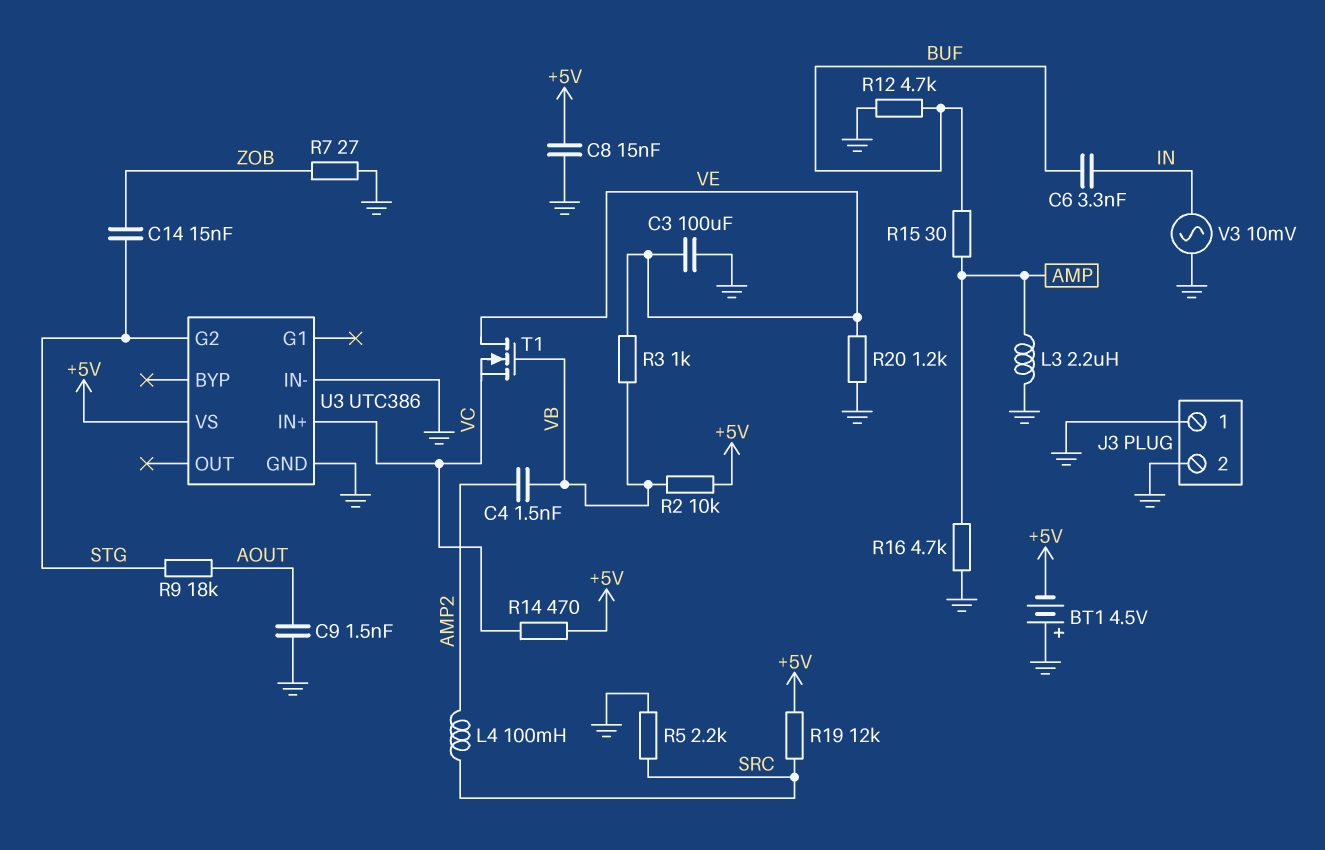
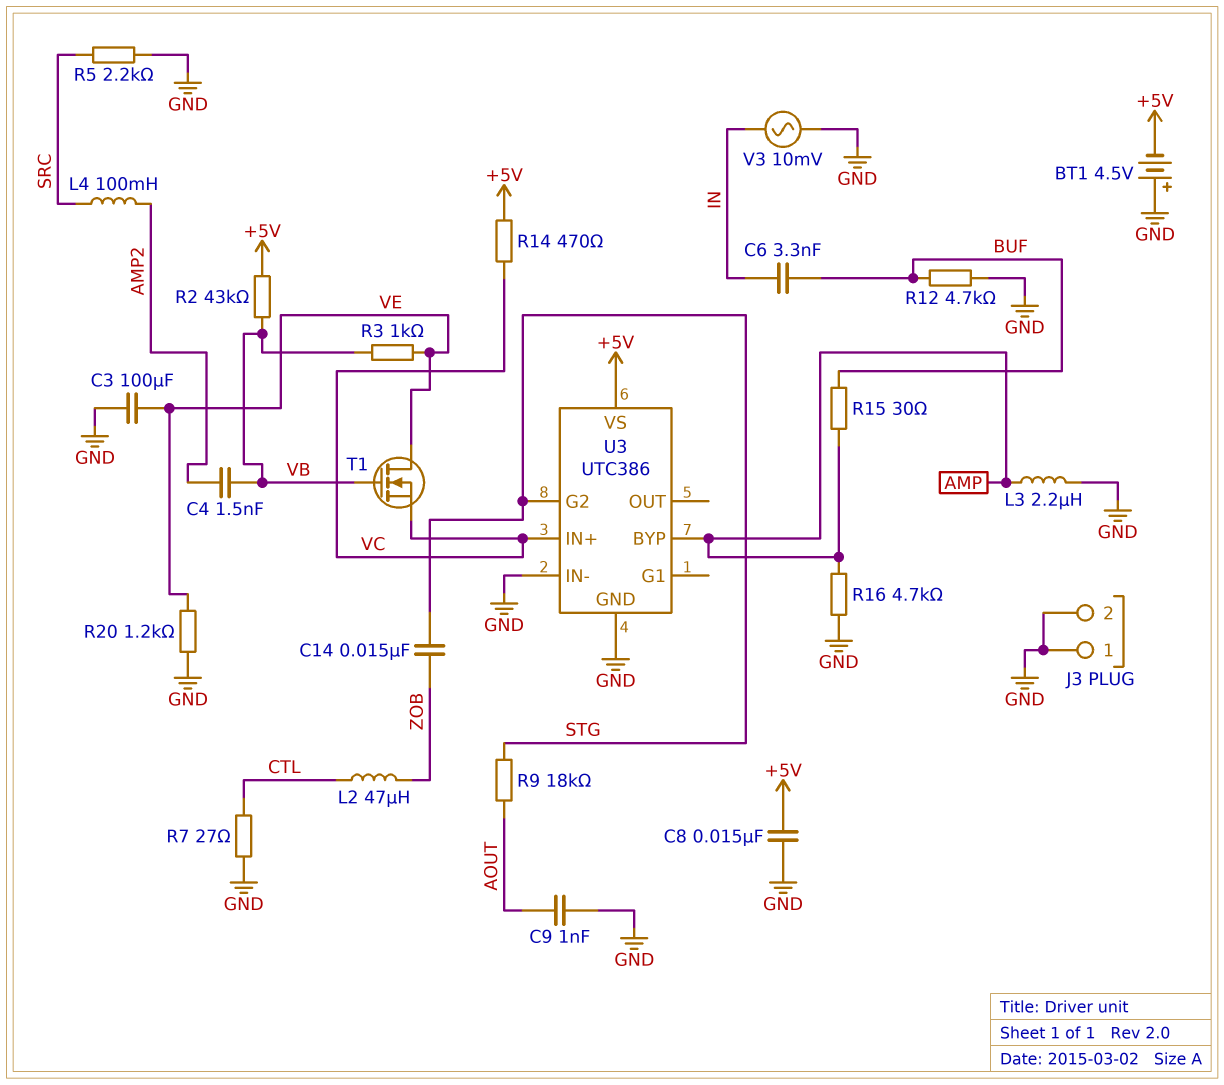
C9: 1.5nF (AOUT, GND) -> 1nF (AOUT, GND)
L2: none -> 47uH (CTL, ZOB)
R2: 10k (+5V, VB) -> 43k (+5V, VB)
R7: 27 (GND, ZOB) -> 27 (CTL, GND)
R19: 12k (+5V, SRC) -> none
U3 pin BYP: none -> AMP

